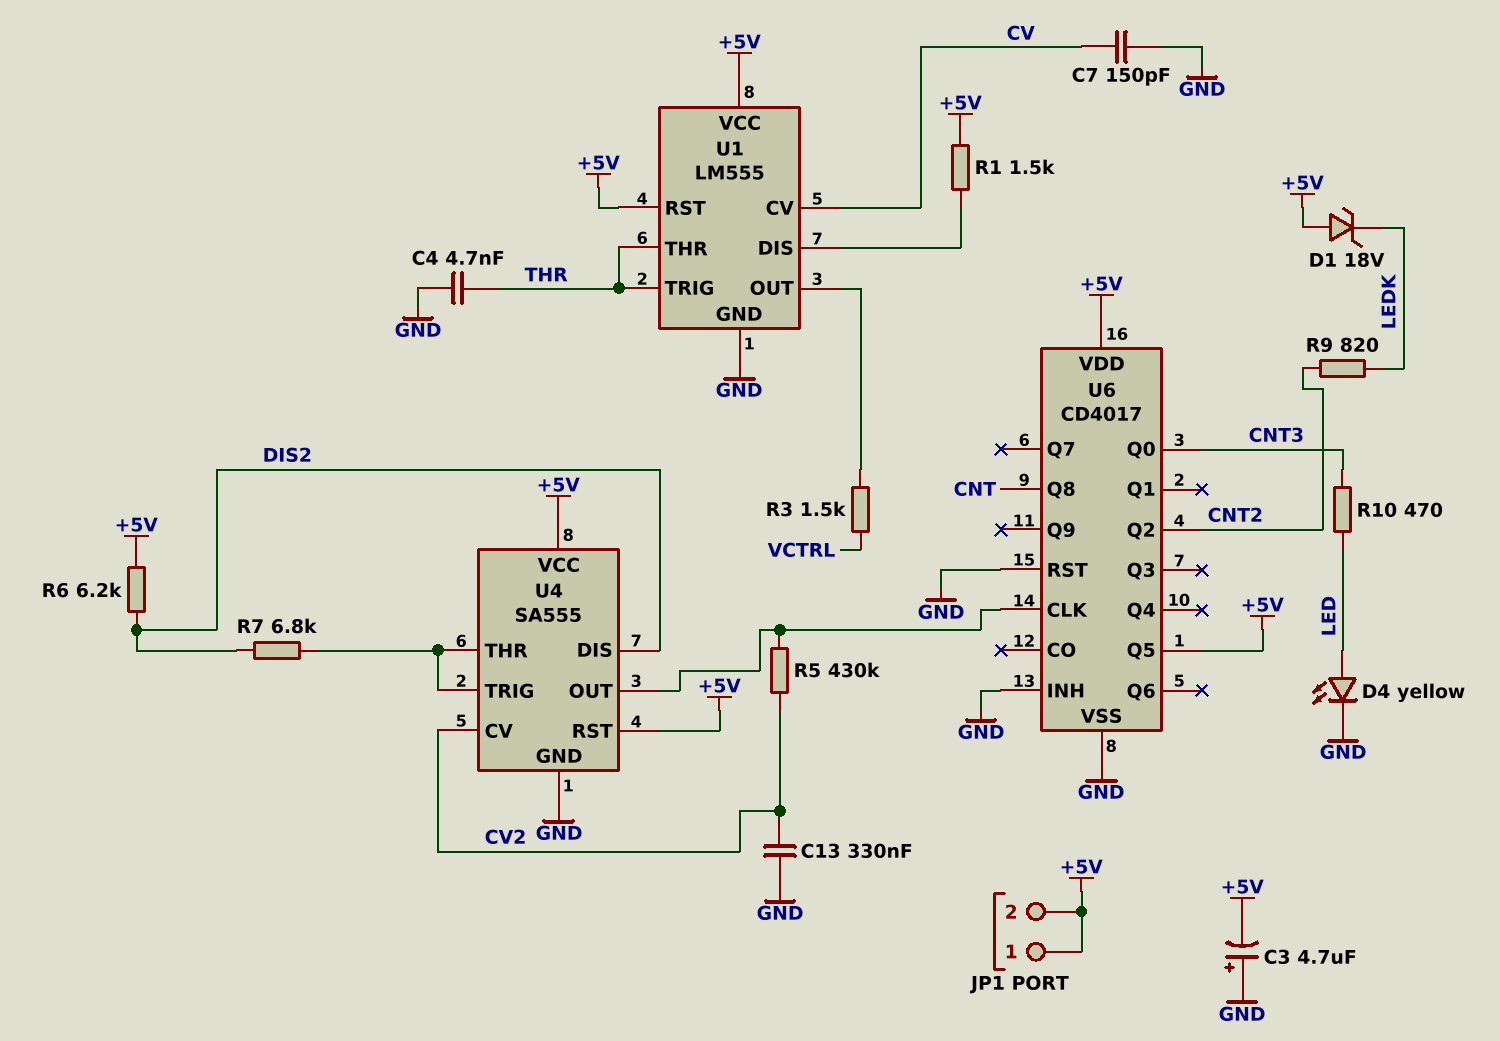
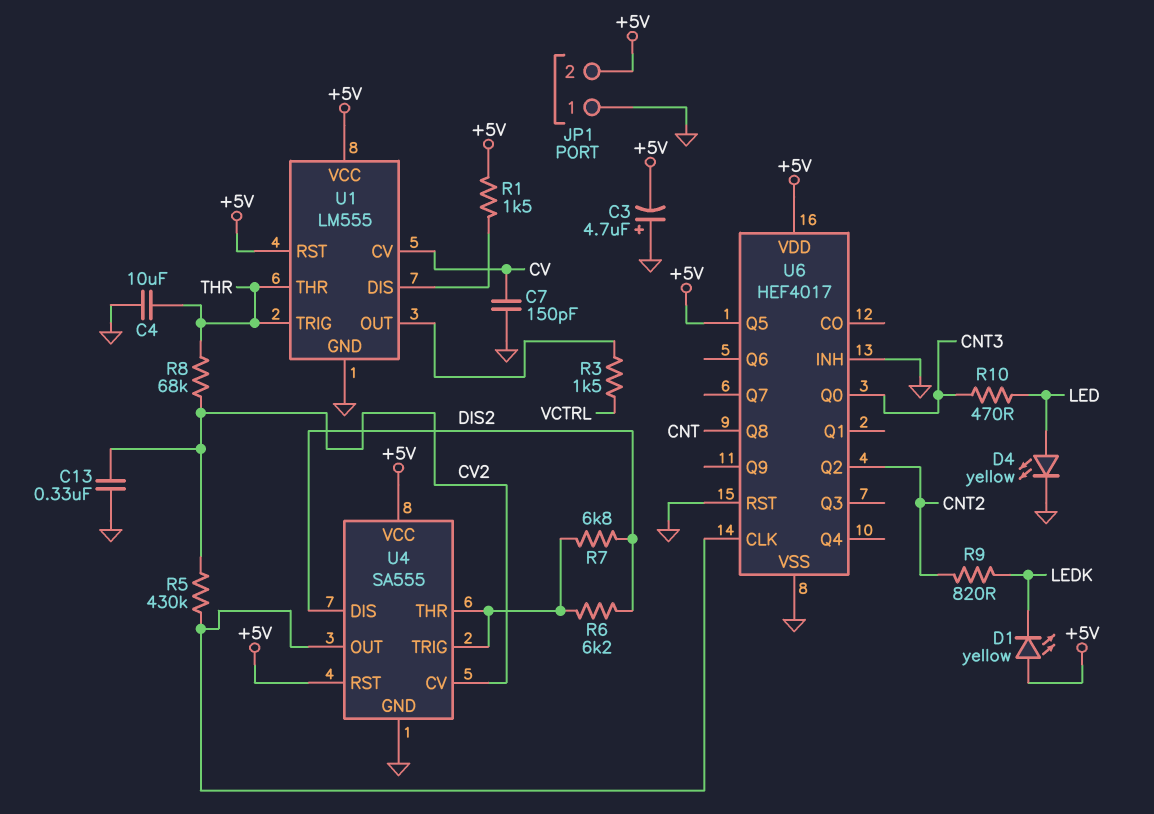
C4: 4.7nF (GND, THR) -> 10uF (GND, THR)
D1: zener 18V (A +5V, K LEDK) -> LED yellow (A +5V, K LEDK)
JP1 pin 1: +5V -> GND
R6: 6.2k (+5V, DIS2) -> 6.2k (DIS2, U4/THR)
R8: none -> 68k (CV2, THR)
U6: CD4017 -> HEF4017

